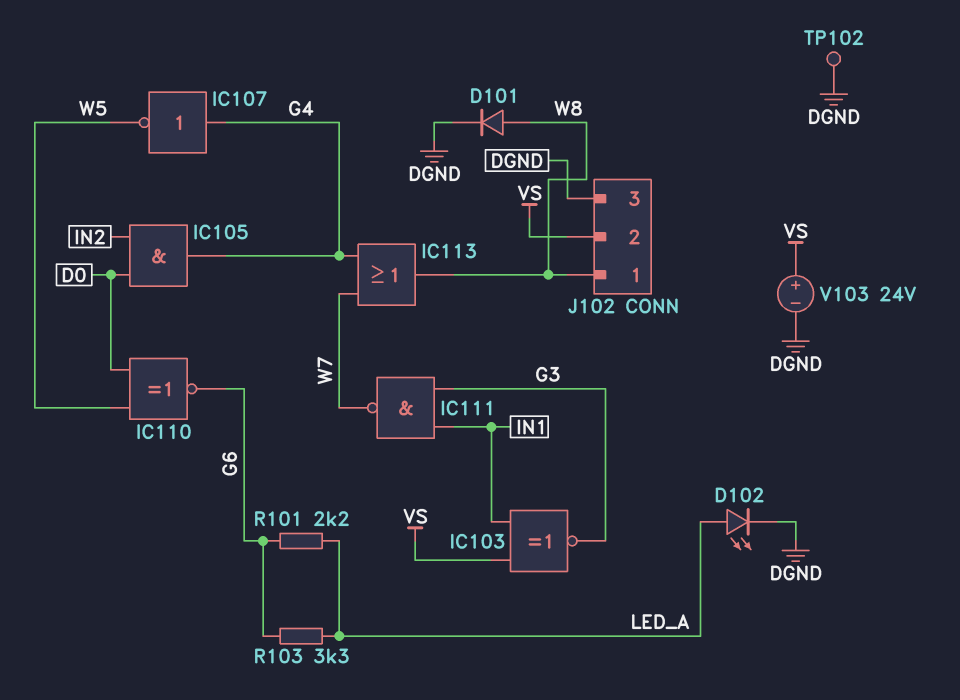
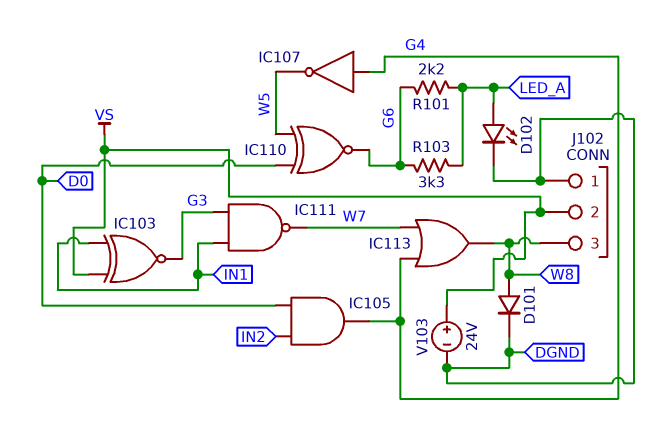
J102 pin 1: W8 -> DGND
J102 pin 3: DGND -> W8
TP102: test point (DGND) -> none

